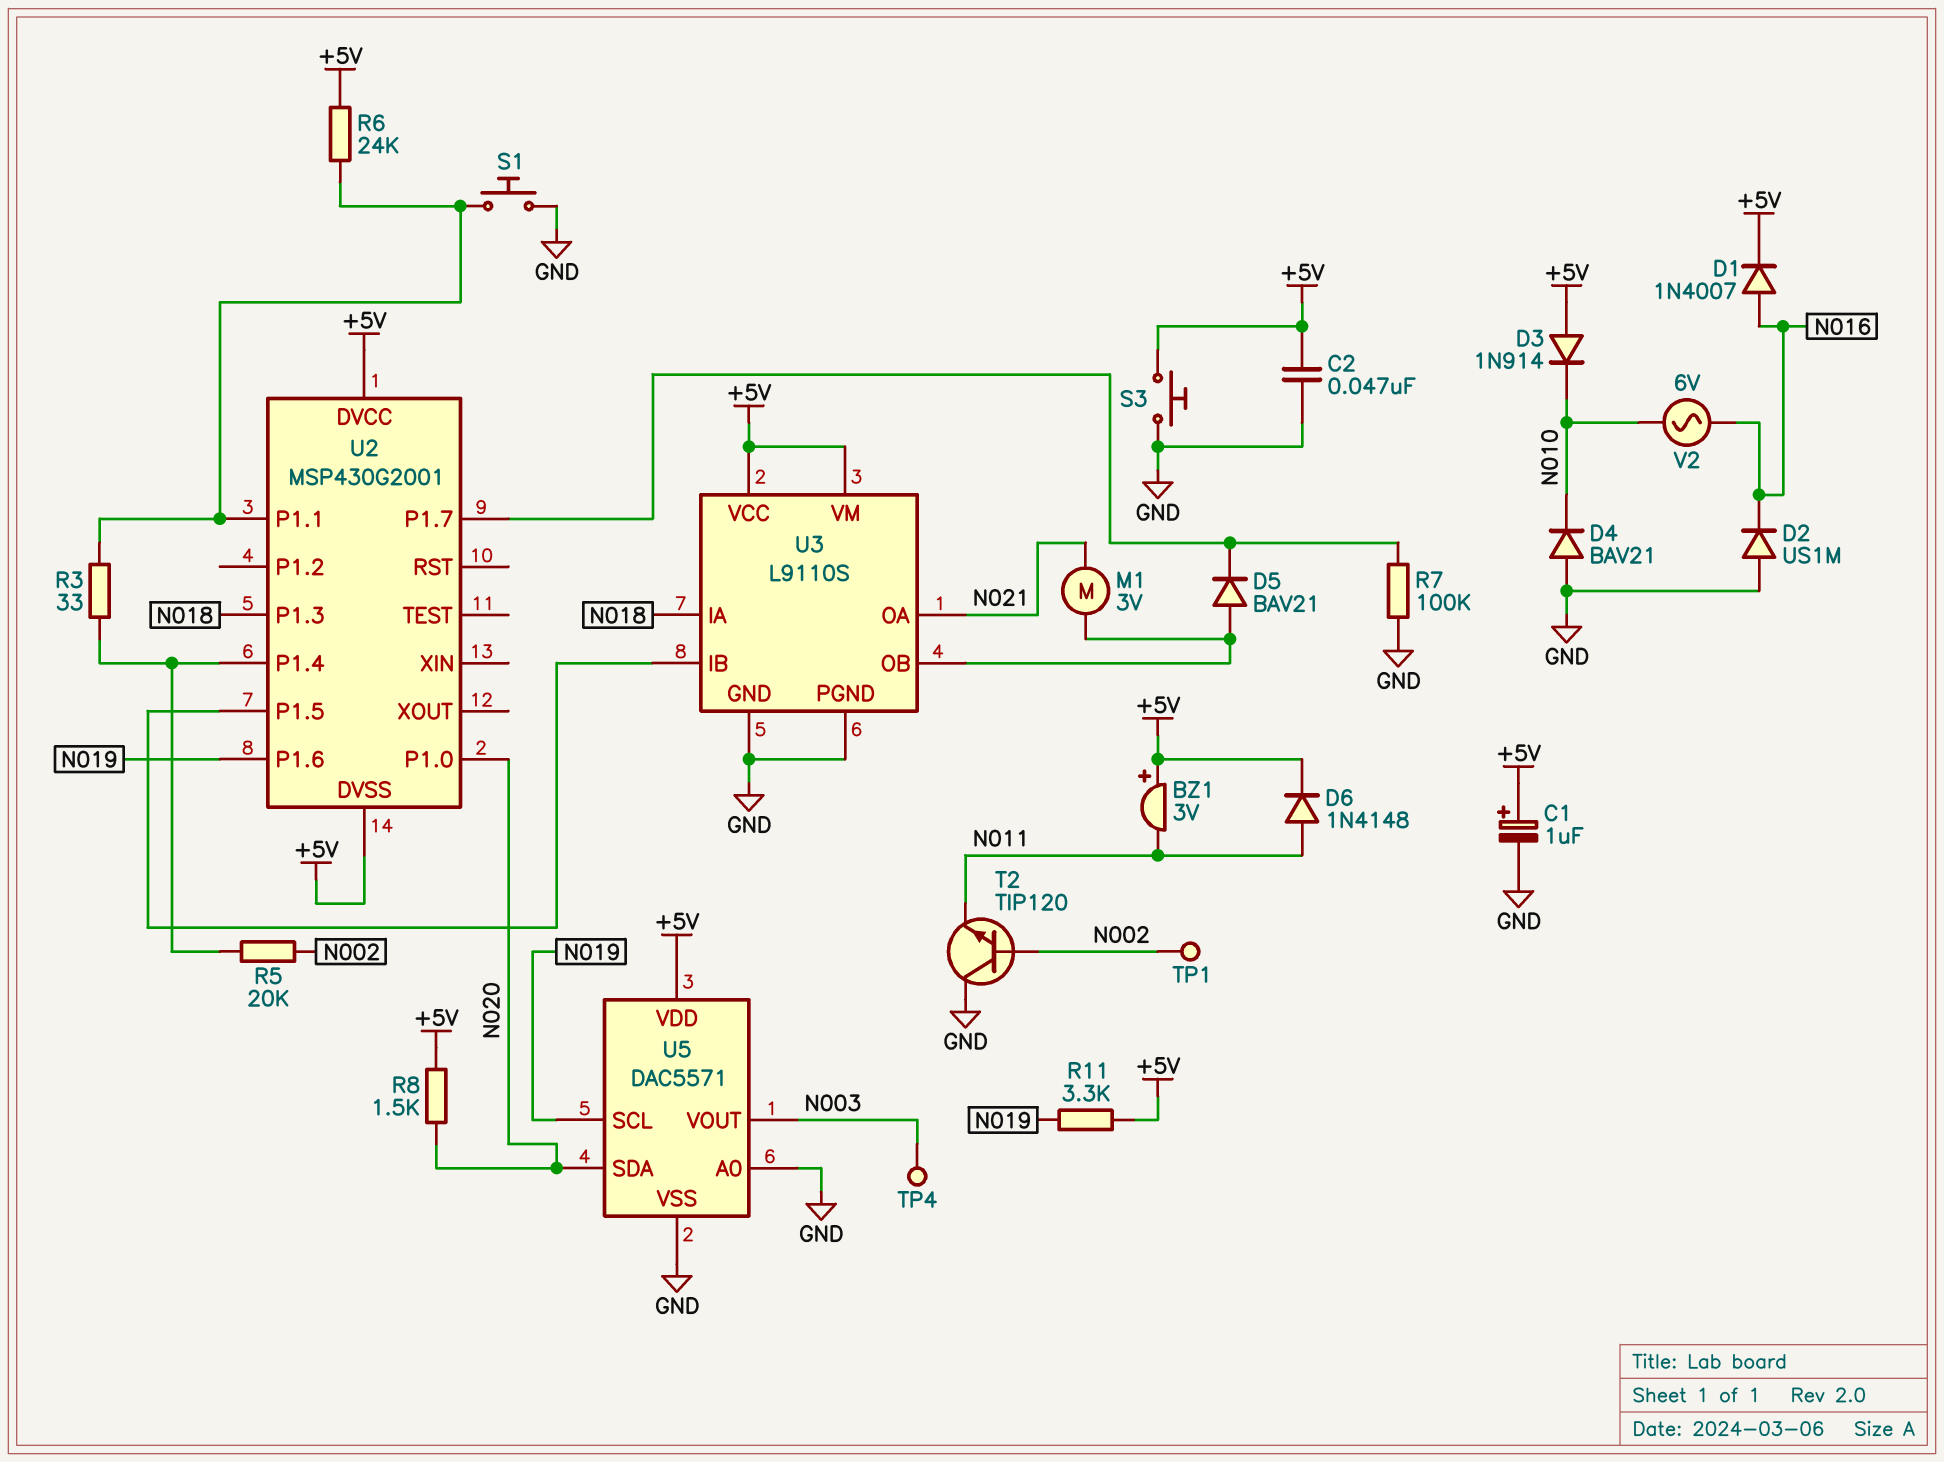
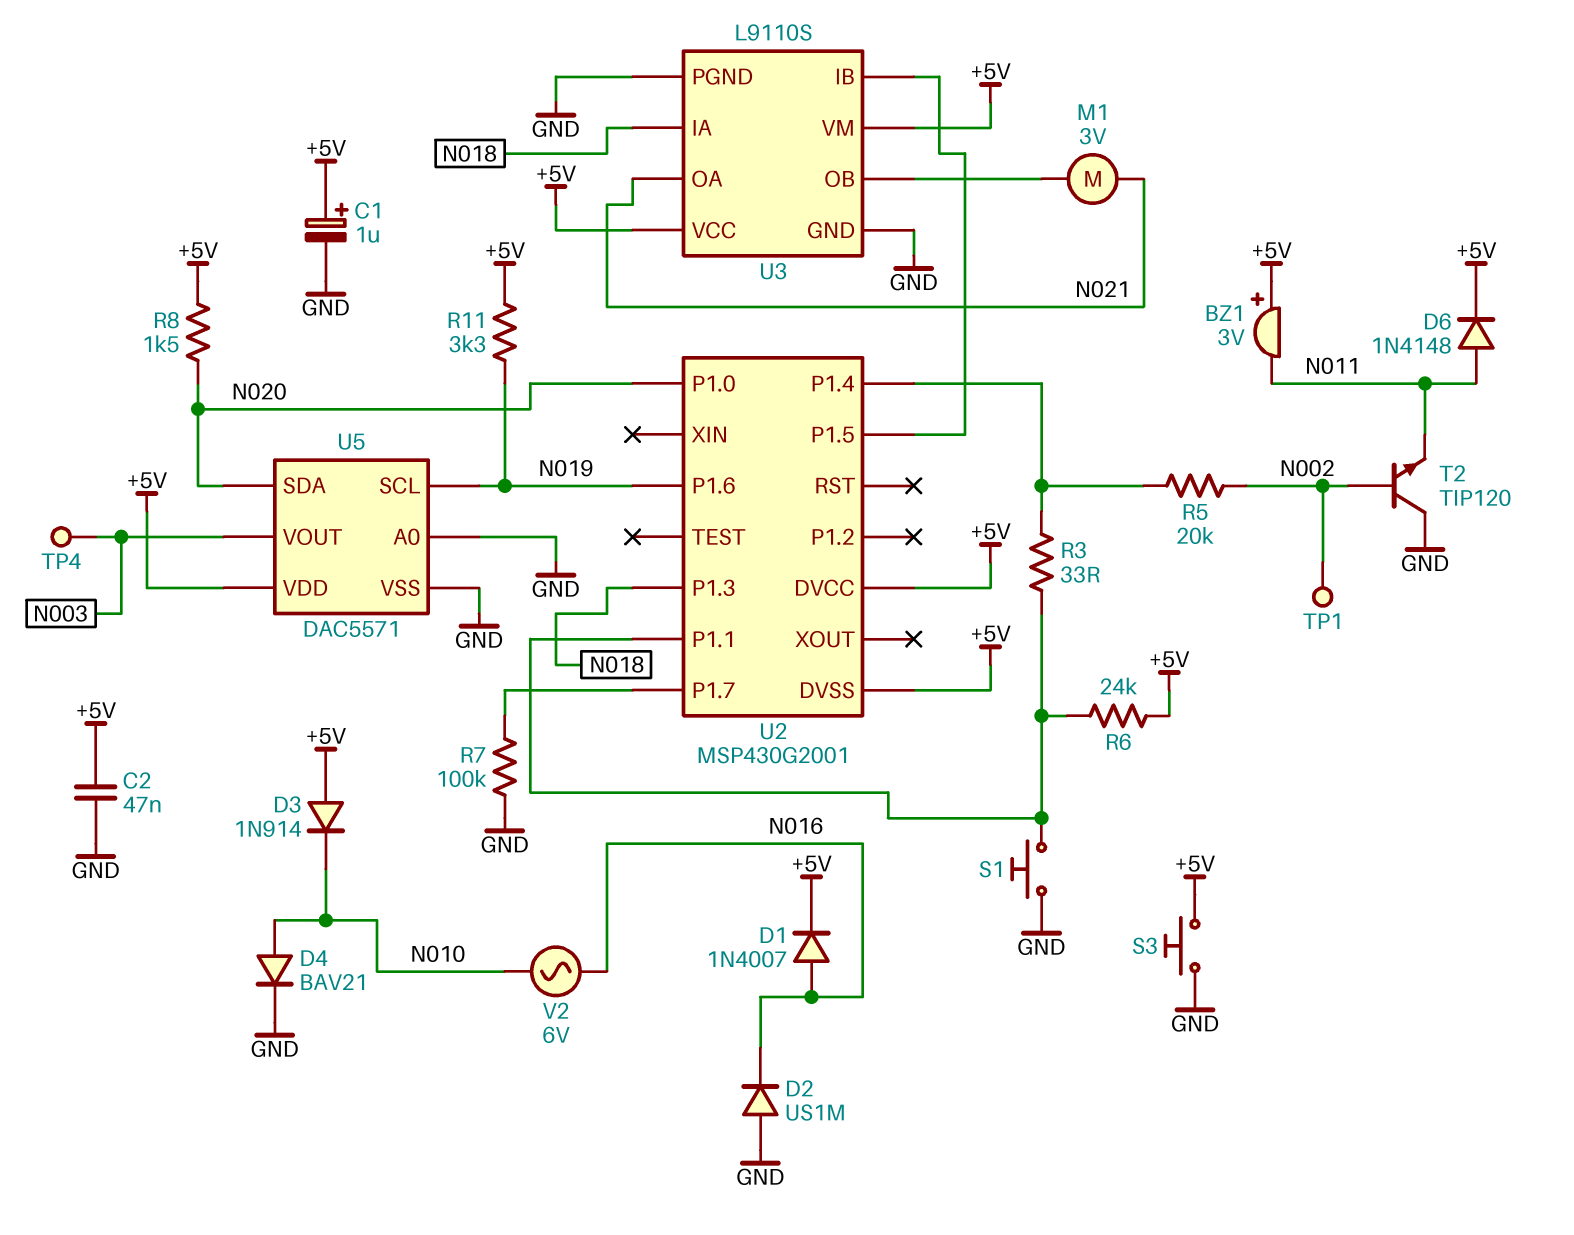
D4: diode BAV21 (A GND, K N010) -> diode BAV21 (A N010, K GND)
D5: diode BAV21 (A U3/OB, K U2/P1.7) -> none

